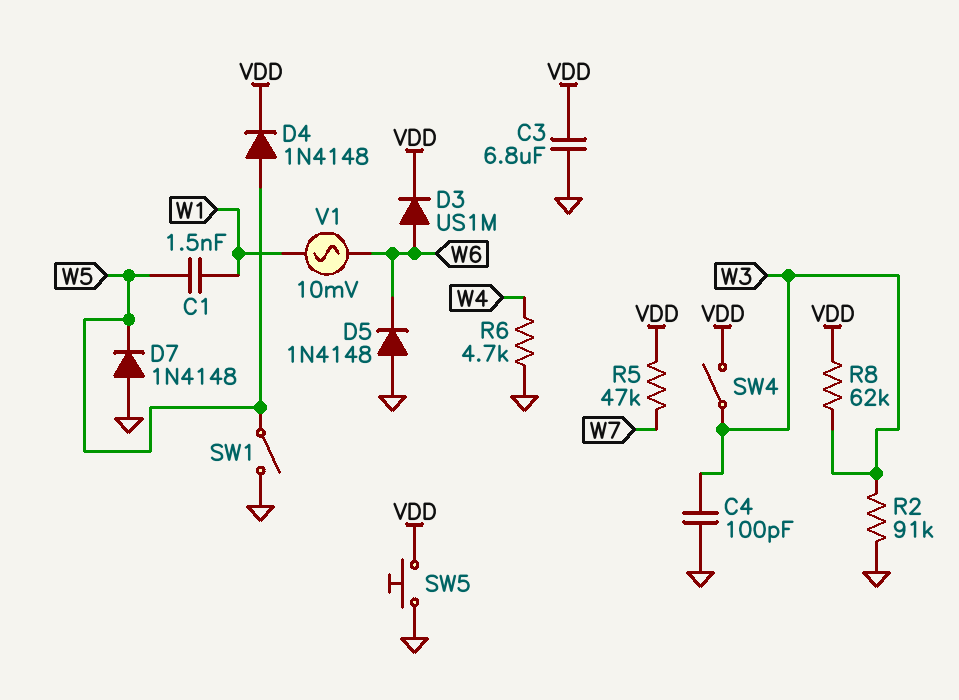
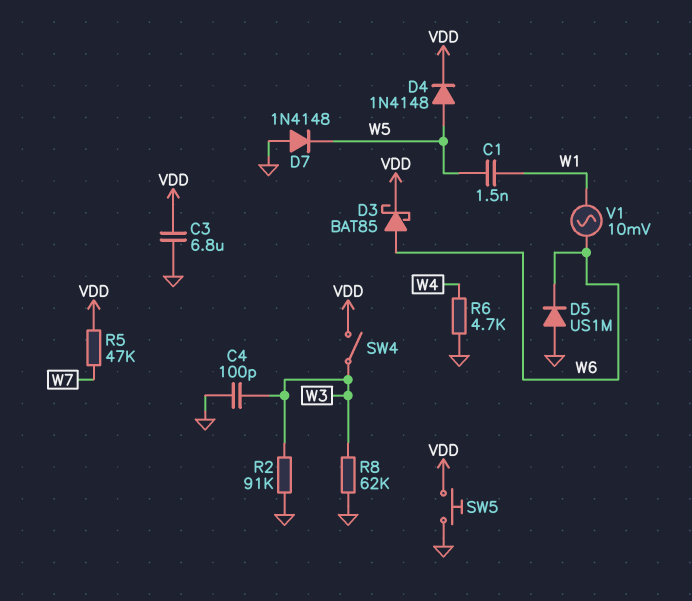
D3: diode US1M (A W6, K VDD) -> schottky BAT85 (A W6, K VDD)
D5: diode 1N4148 (A GND, K W6) -> diode US1M (A GND, K W6)
R8: 62k (VDD, W3) -> 62k (GND, W3)
SW1: switch (GND, W5) -> none

